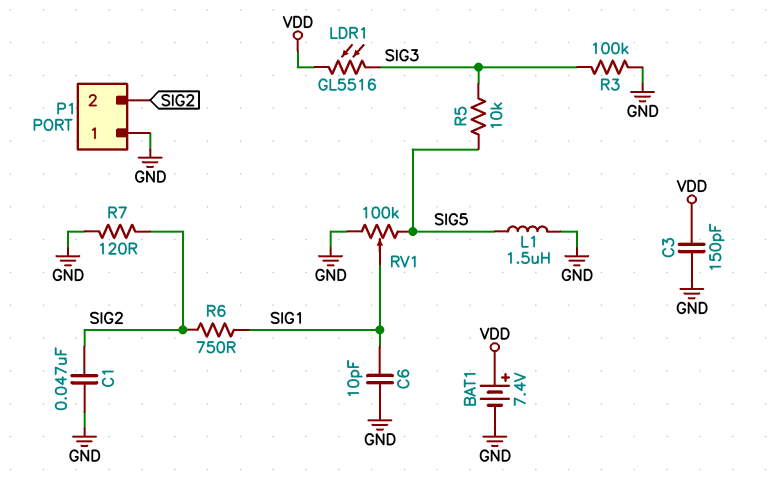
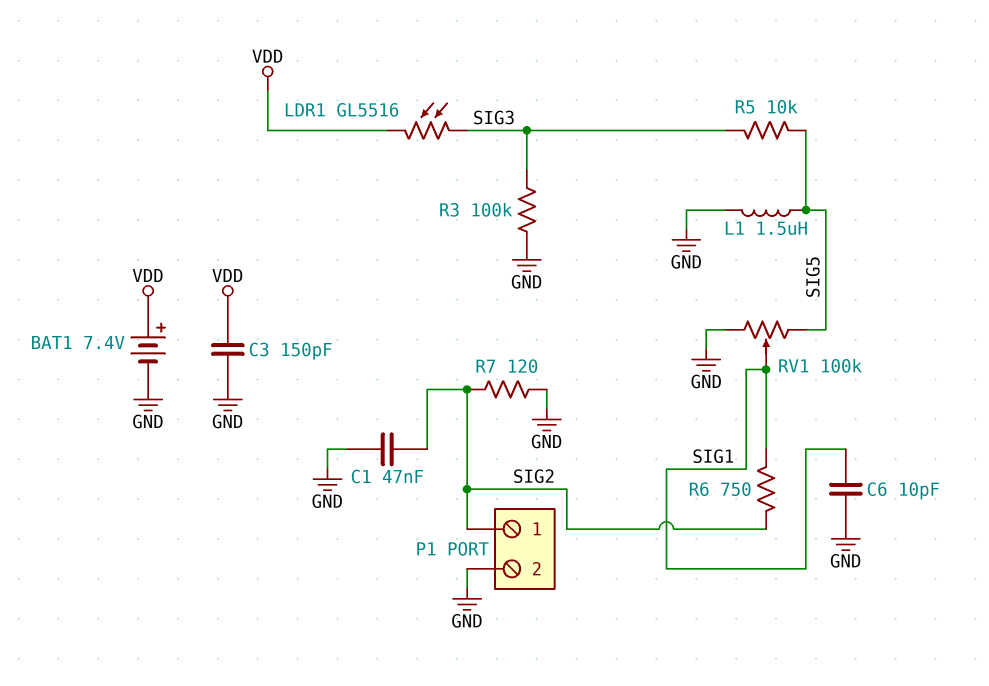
P1 pin 1: GND -> SIG2
P1 pin 2: SIG2 -> GND

